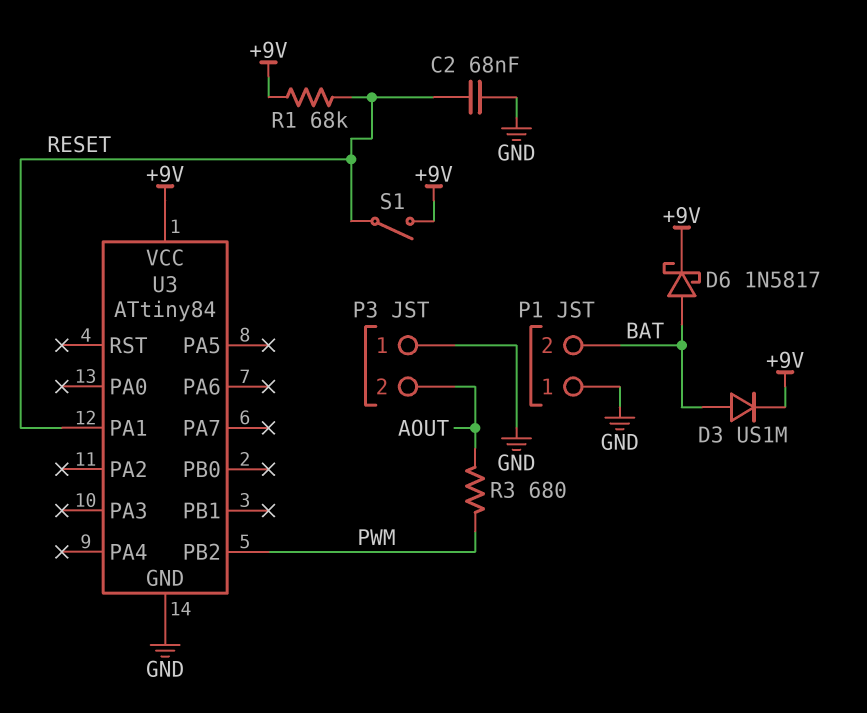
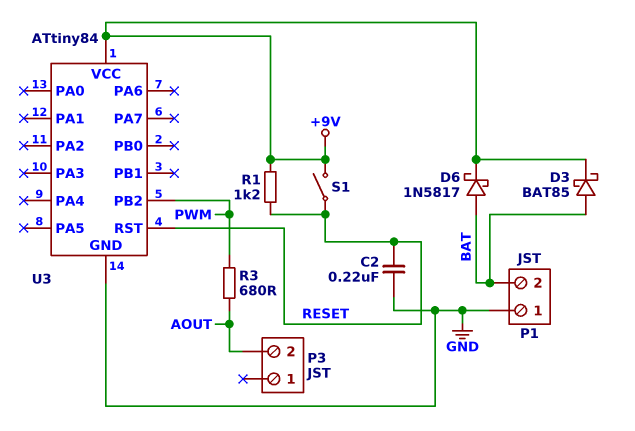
C2: 68nF (GND, RESET) -> 220nF (GND, RESET)
D3: diode US1M (A BAT, K +9V) -> schottky BAT85 (A BAT, K +9V)
P3 pin 1: GND -> none
R1: 68k (+9V, RESET) -> 1.2k (+9V, RESET)
U3 pin PA1: RESET -> none
U3 pin RST: none -> RESET

